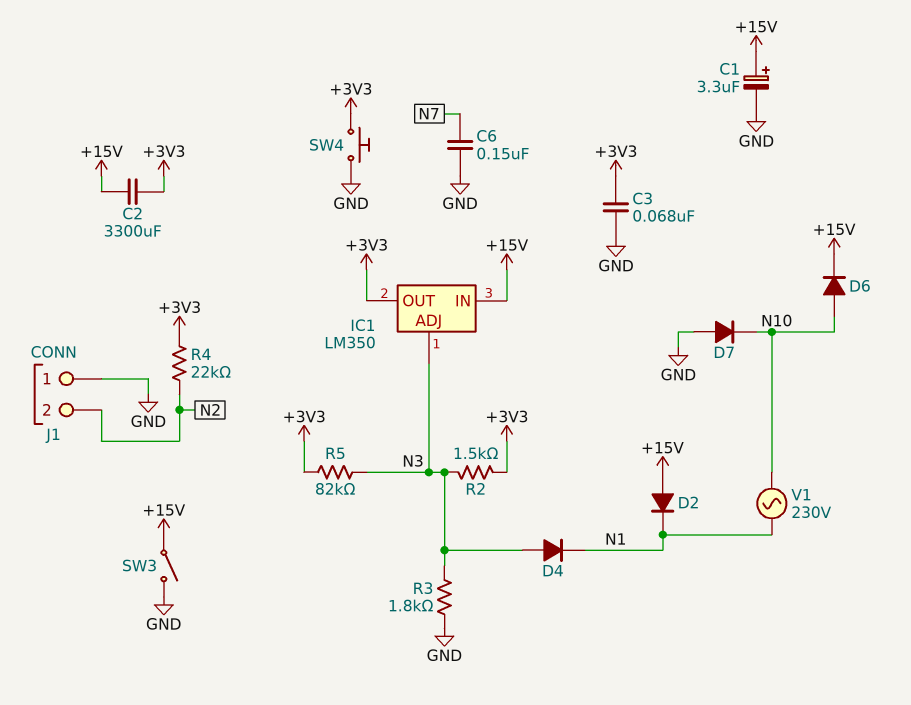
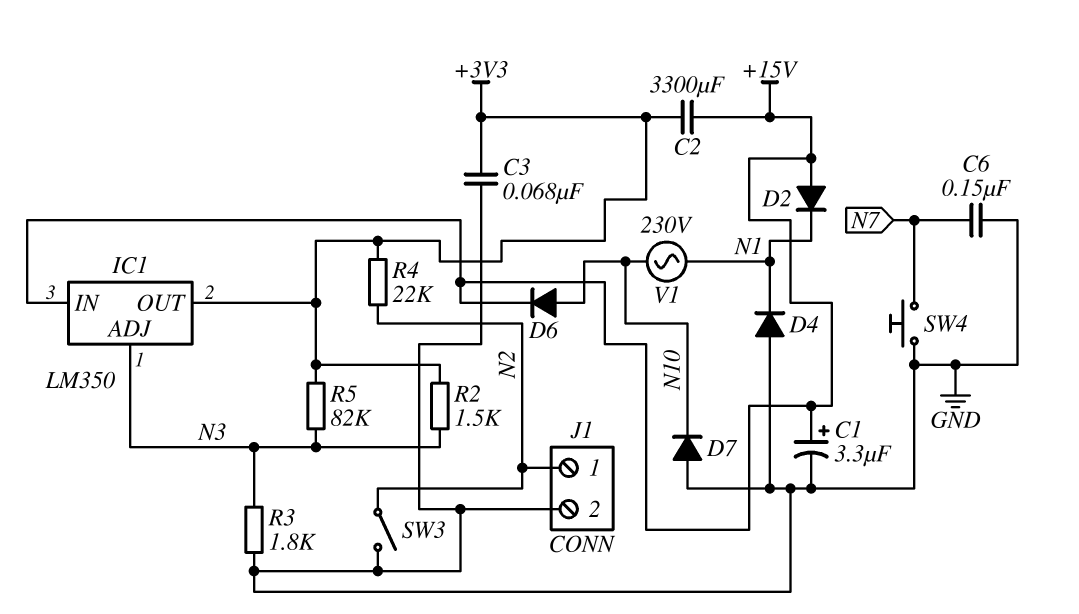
D4: diode (A N3, K N1) -> diode (A GND, K N1)
J1 pin 1: GND -> N2
J1 pin 2: N2 -> GND
SW3: switch (+15V, GND) -> switch (GND, N2)
SW4: button (+3V3, GND) -> button (GND, N7)

